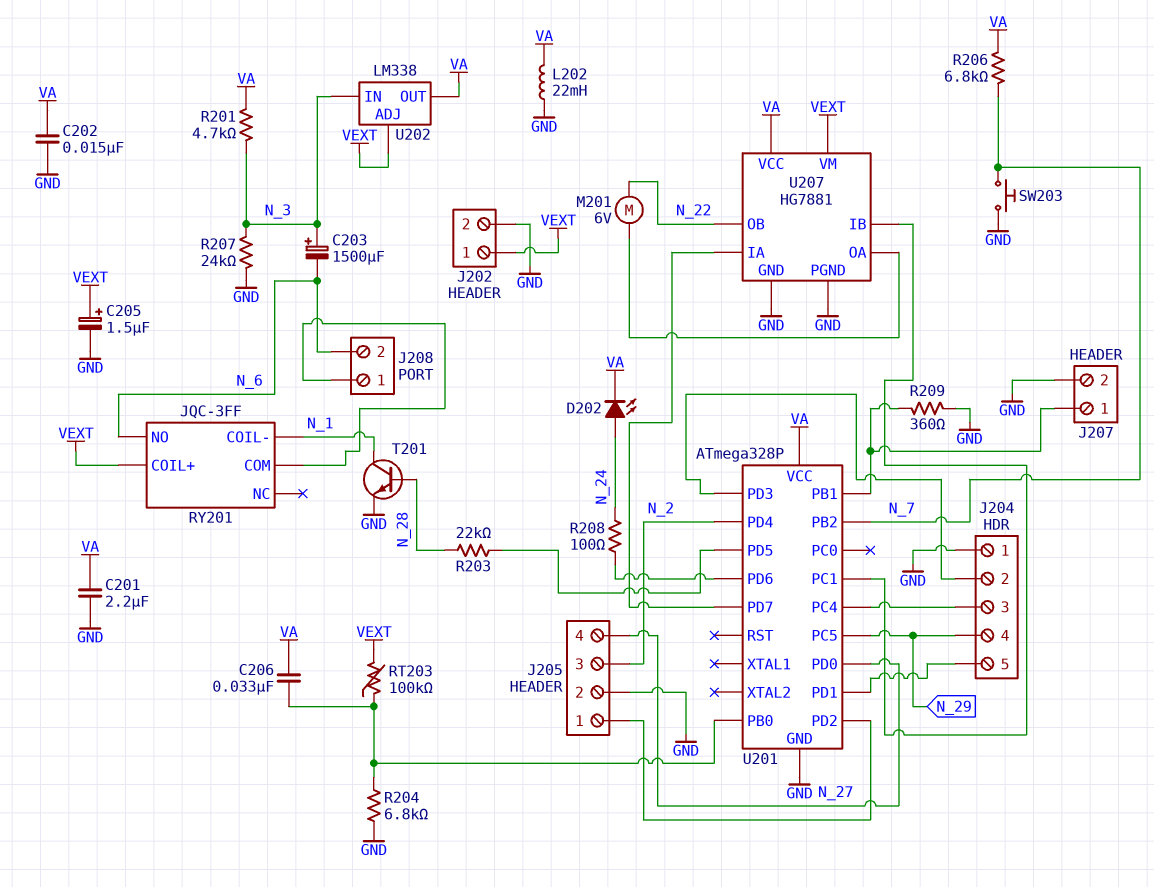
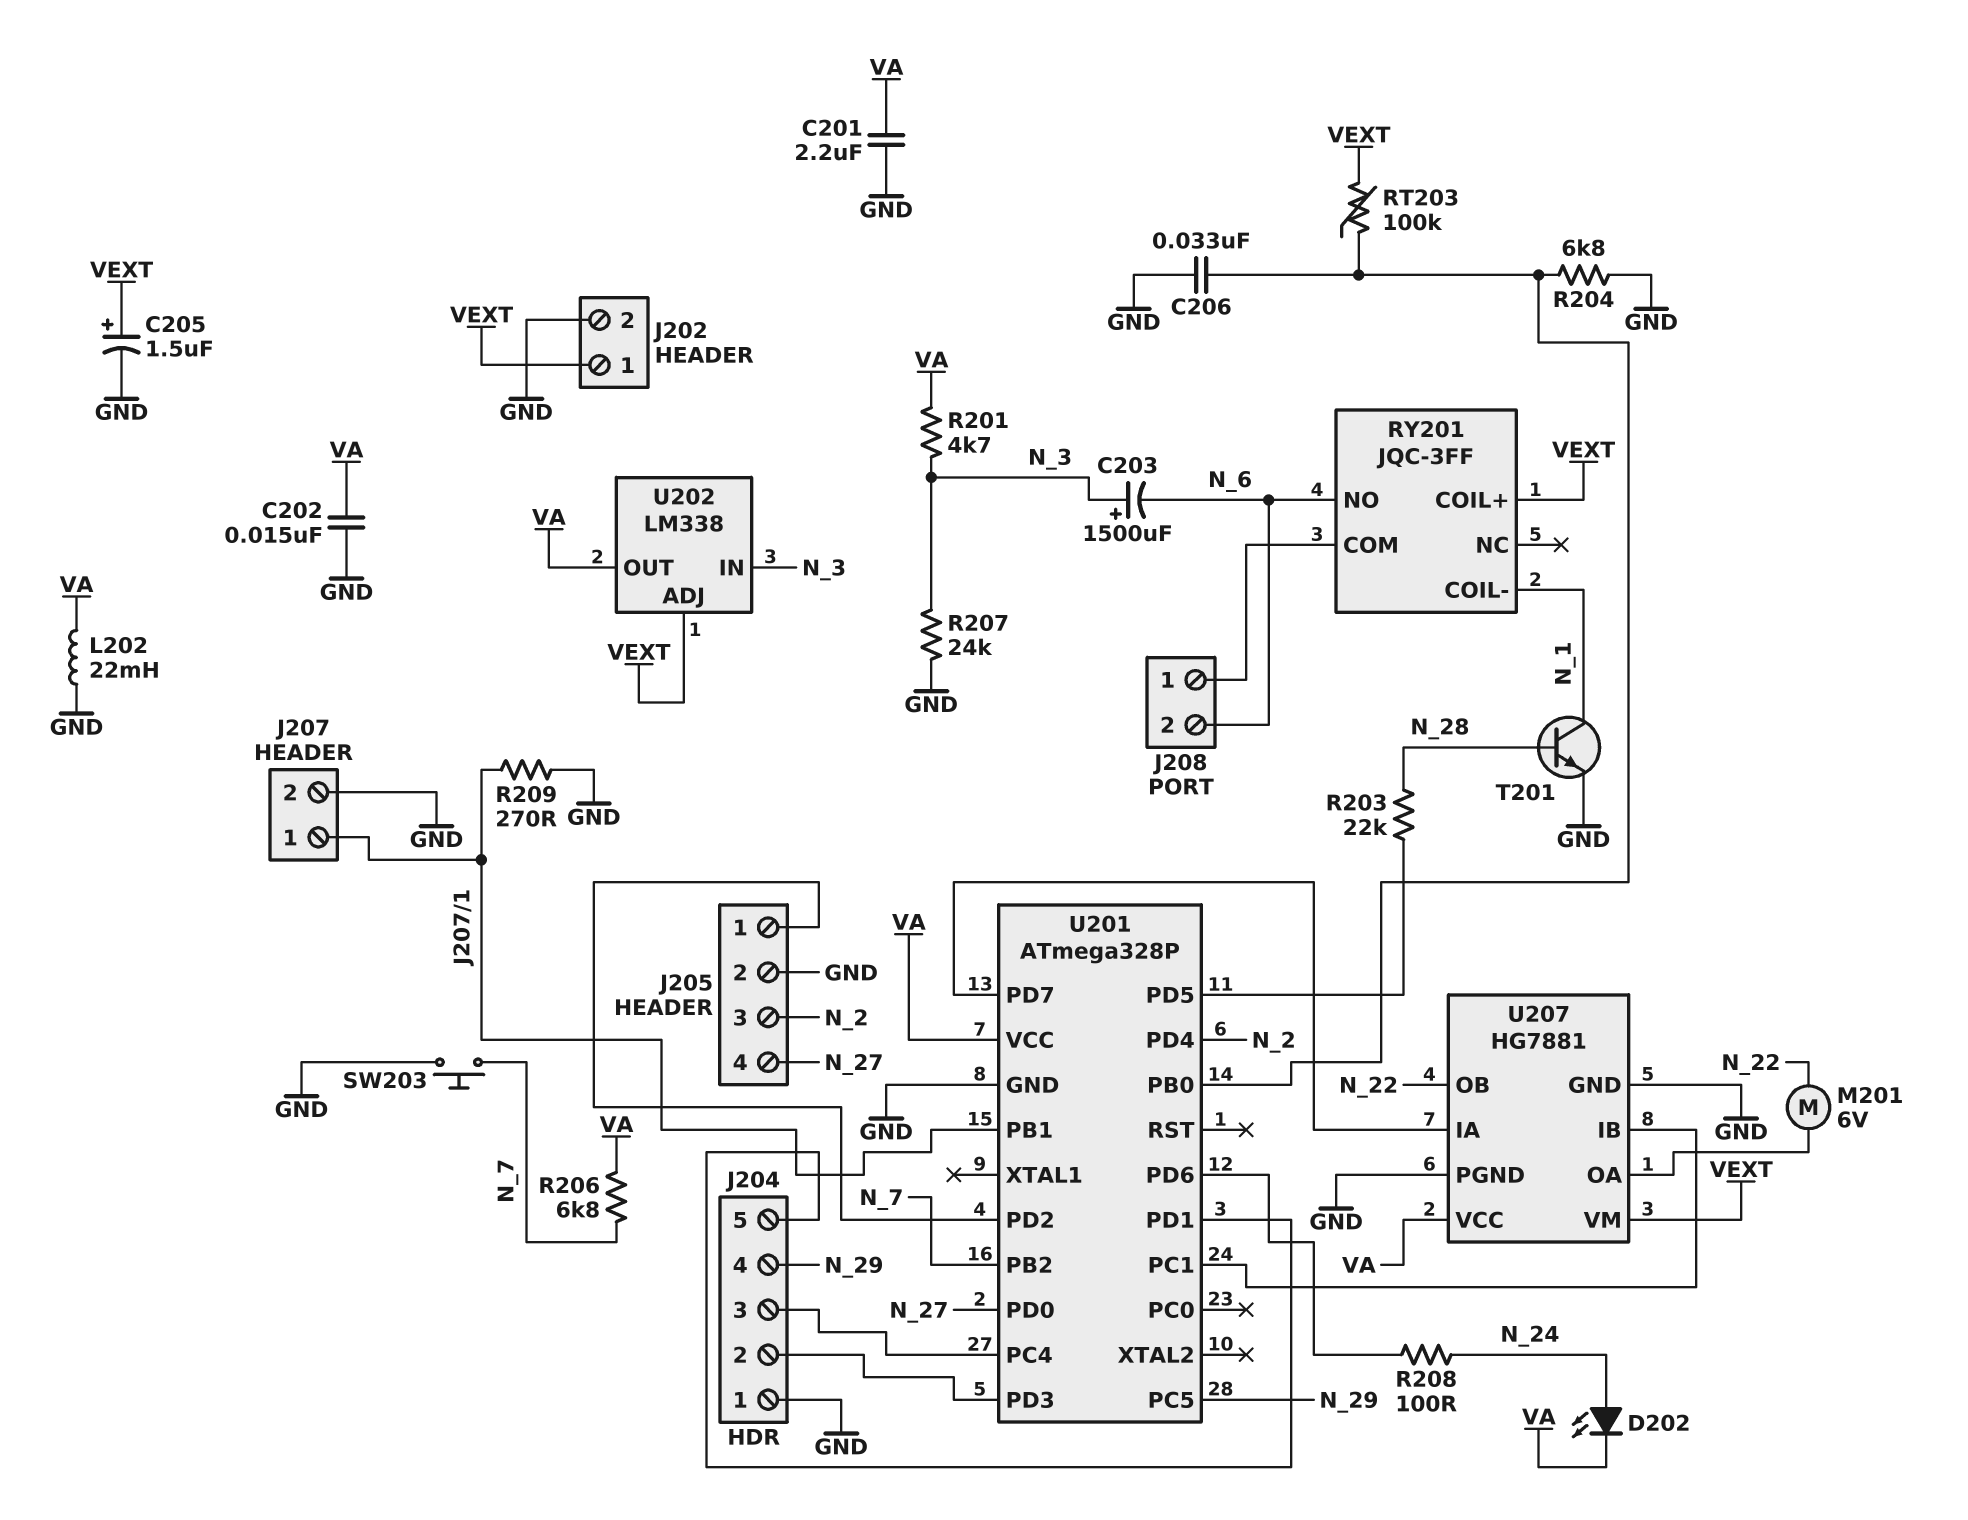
C206: 33nF (U201/PB0, VA) -> 33nF (GND, U201/PB0)
R209: 360 (GND, J207/1) -> 270 (GND, J207/1)

